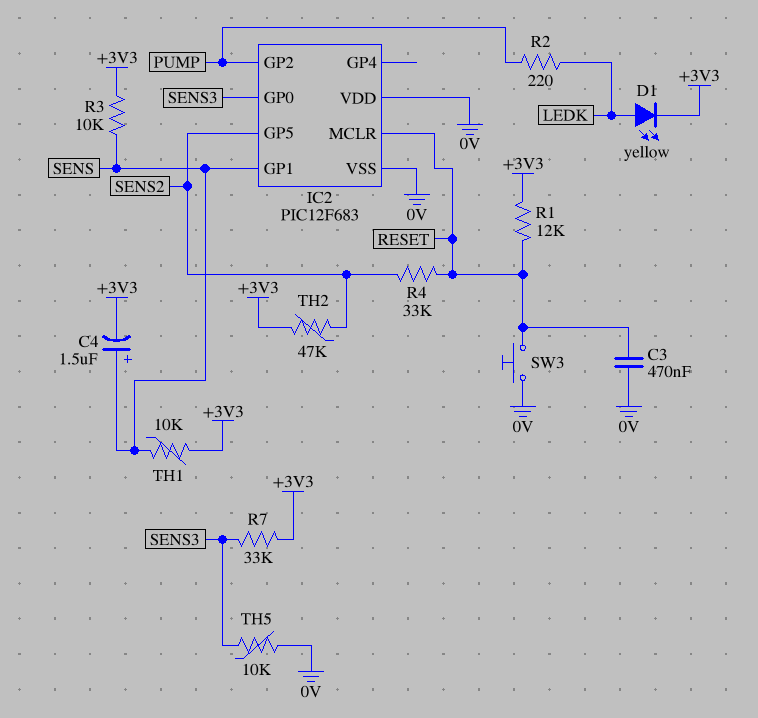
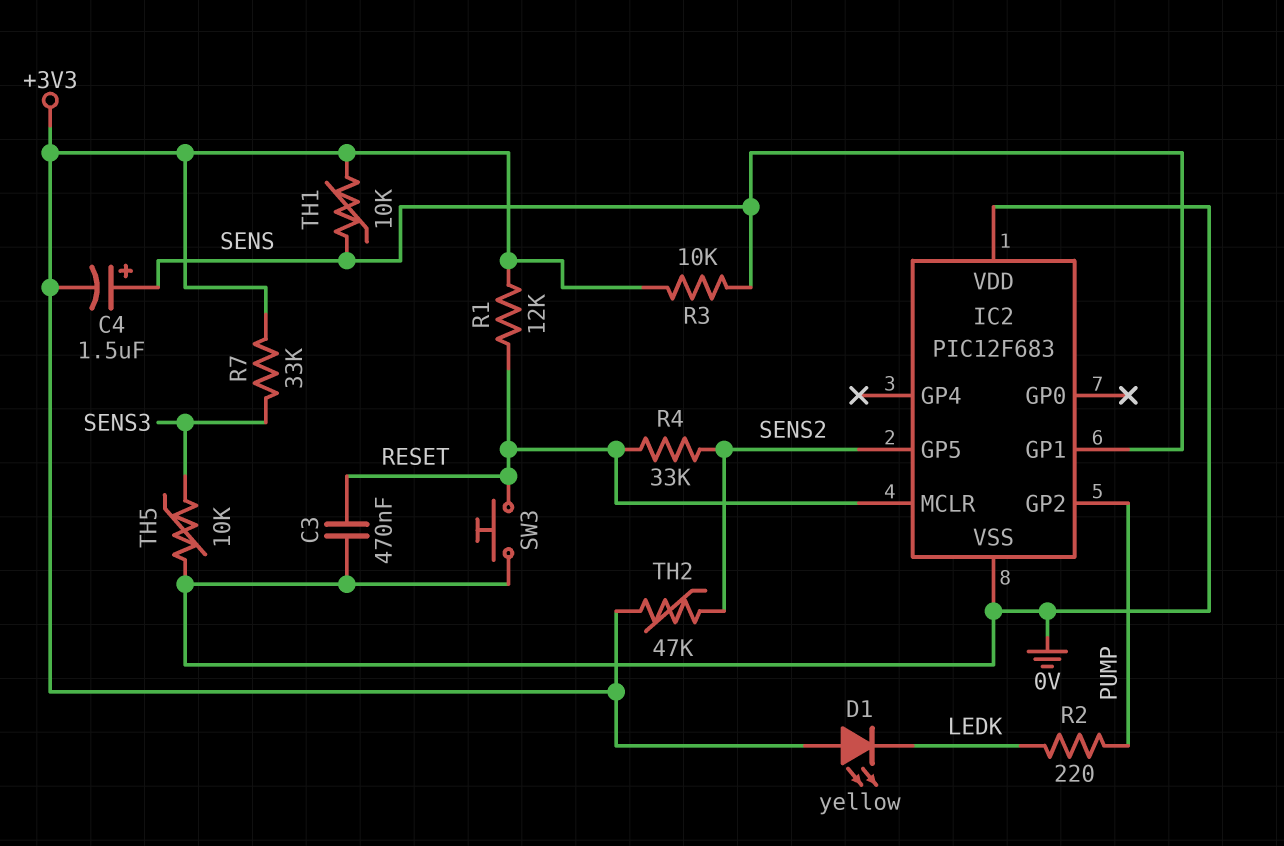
D1: LED yellow (A LEDK, K +3V3) -> LED yellow (A +3V3, K LEDK)
IC2 pin GP0: SENS3 -> none

